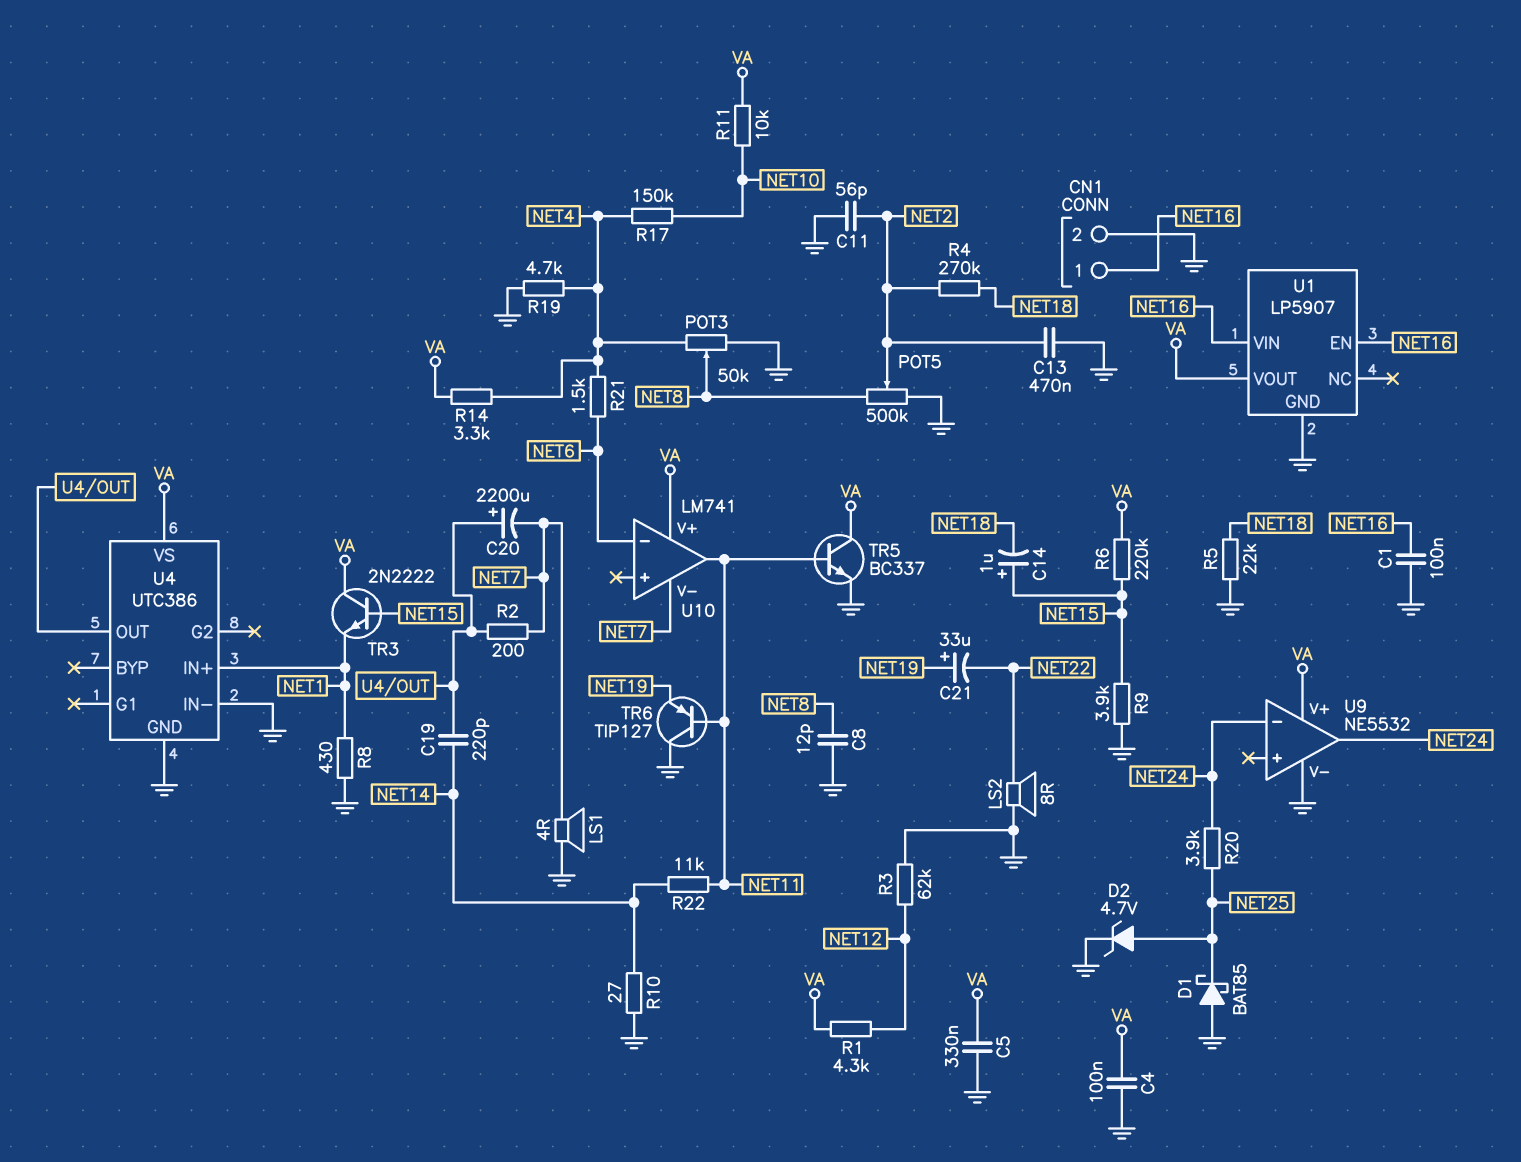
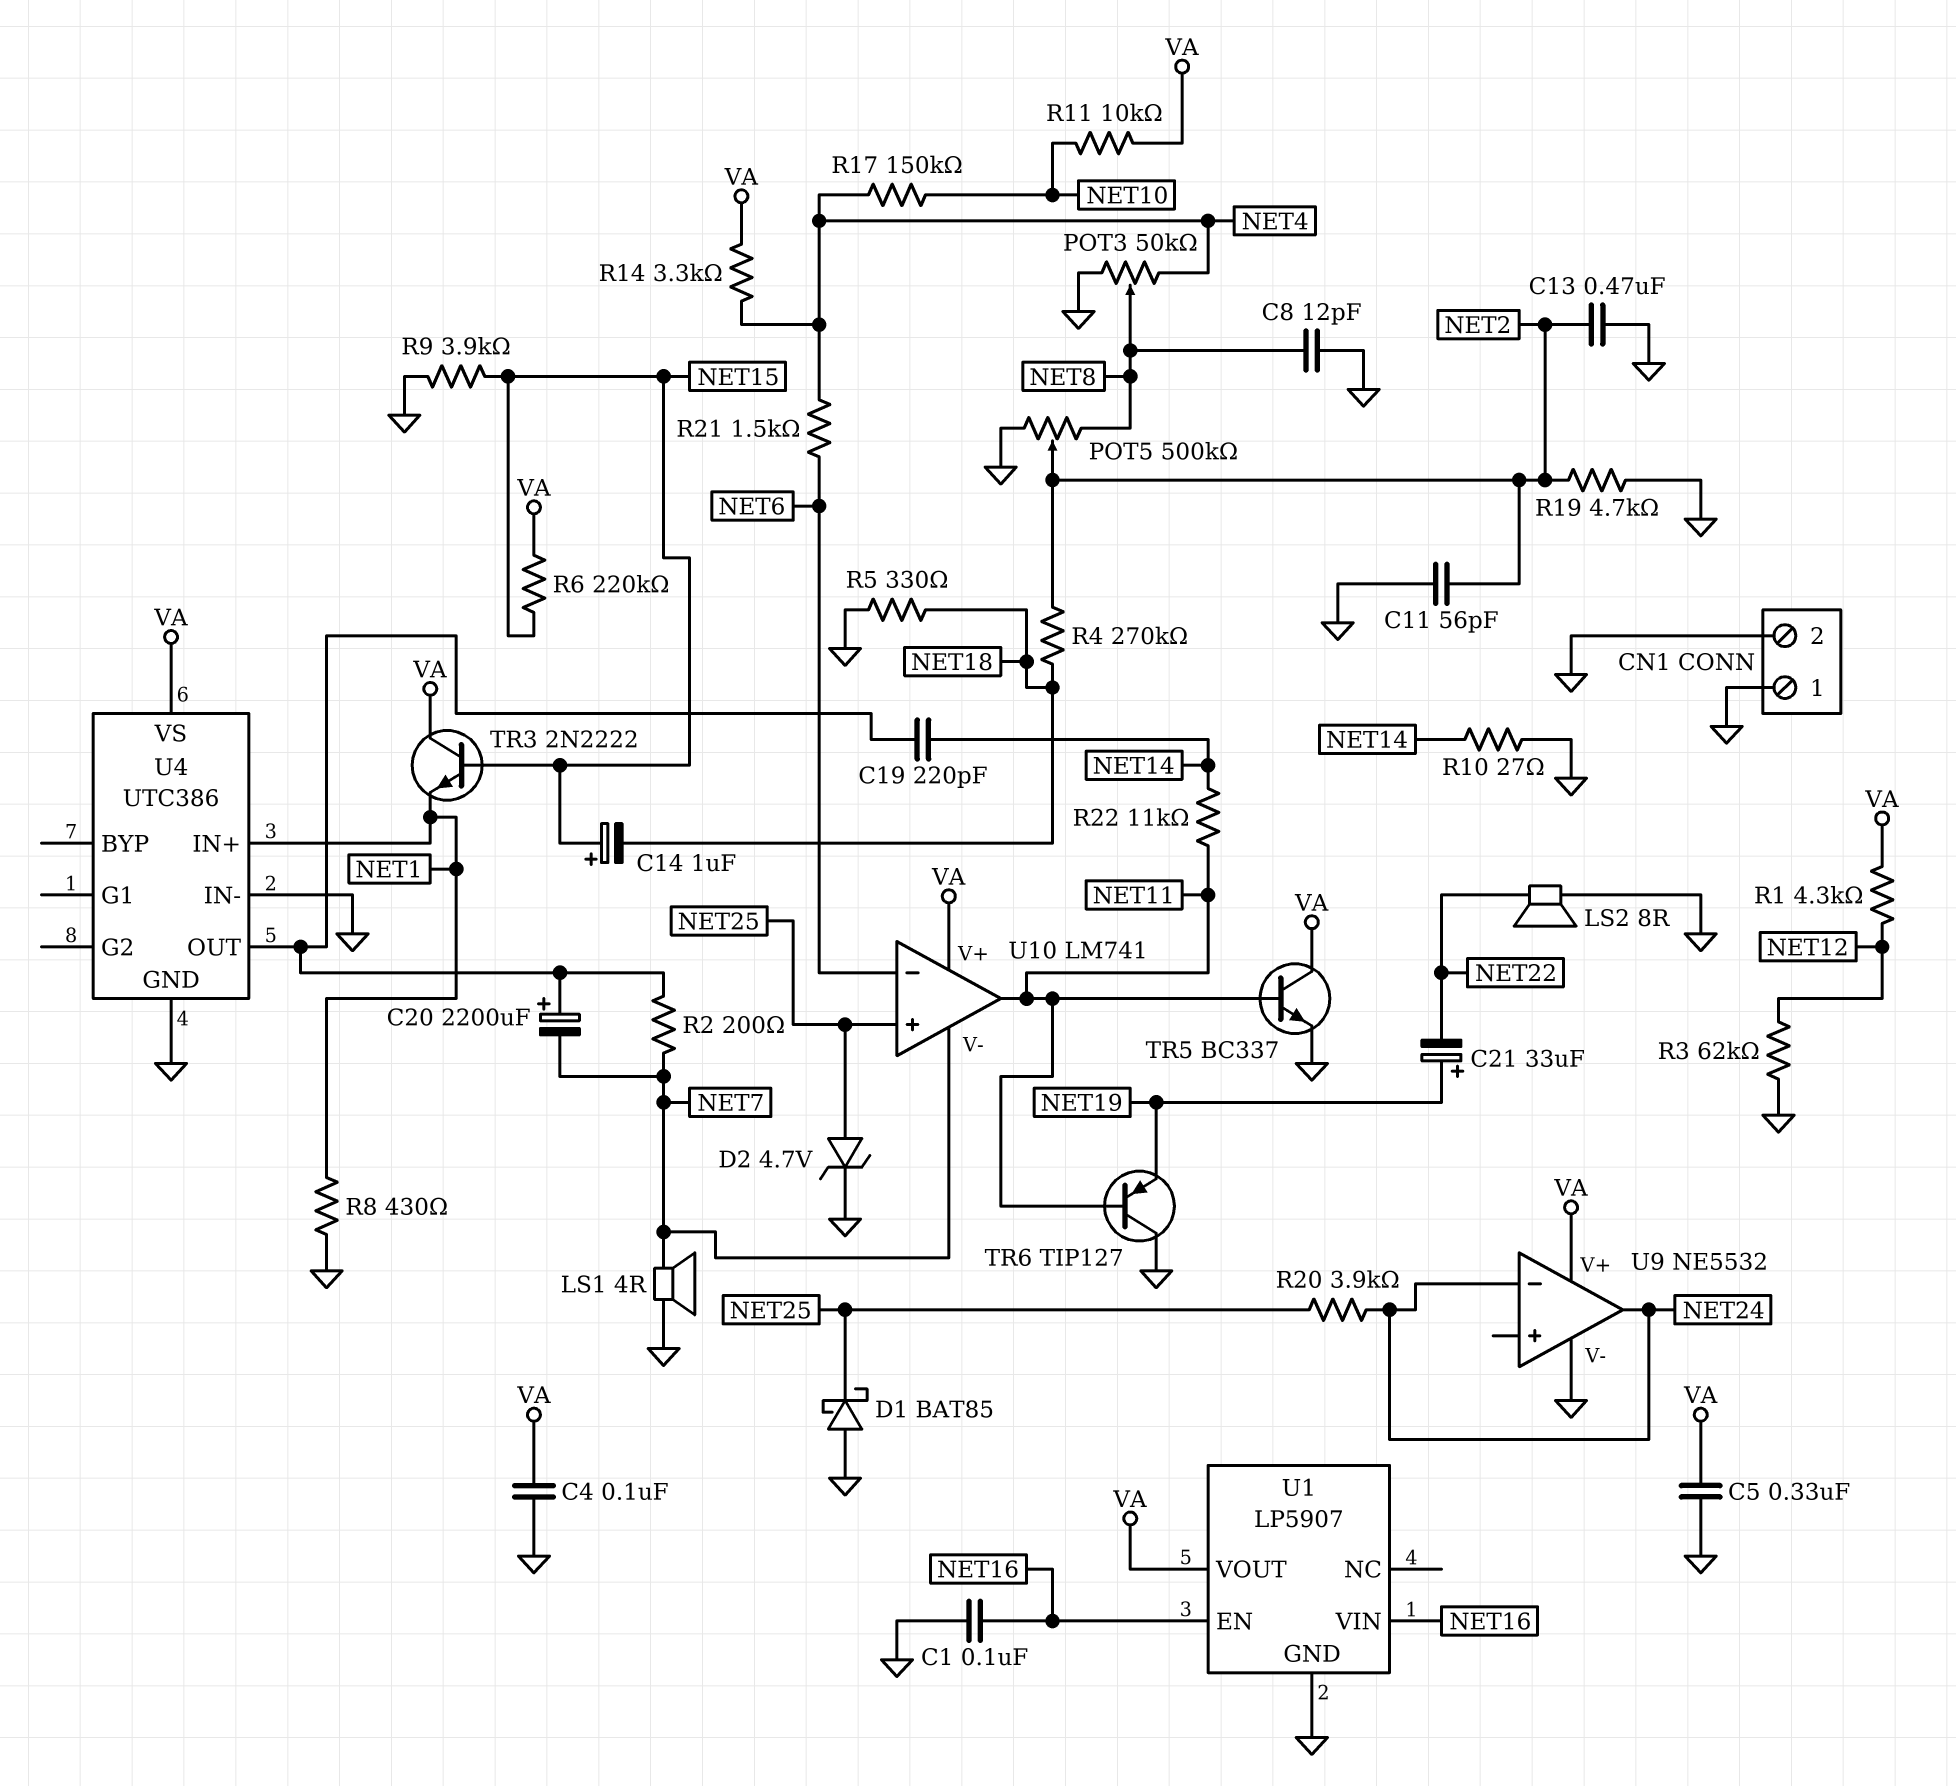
CN1 pin 1: NET16 -> GND
R5: 22k (GND, NET18) -> 330 (GND, NET18)
R19: 4.7k (GND, NET4) -> 4.7k (GND, NET2)
U10 pin in+: none -> NET25

